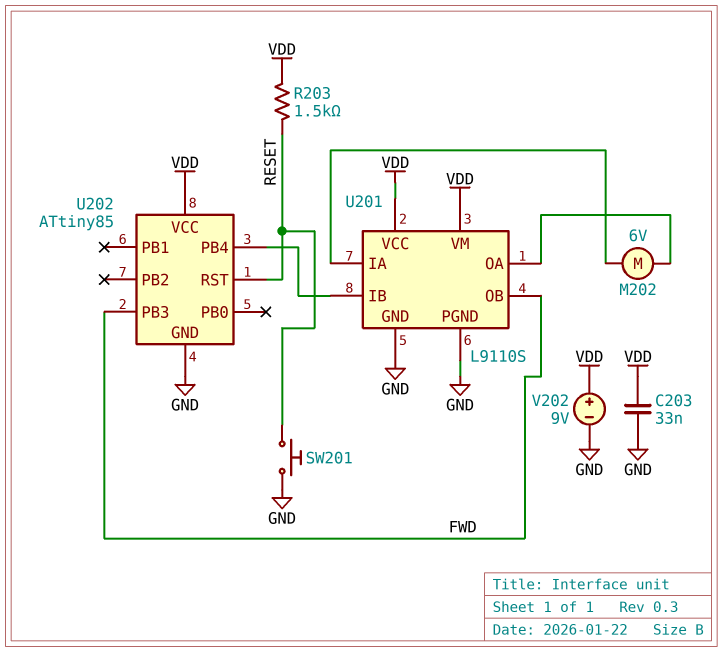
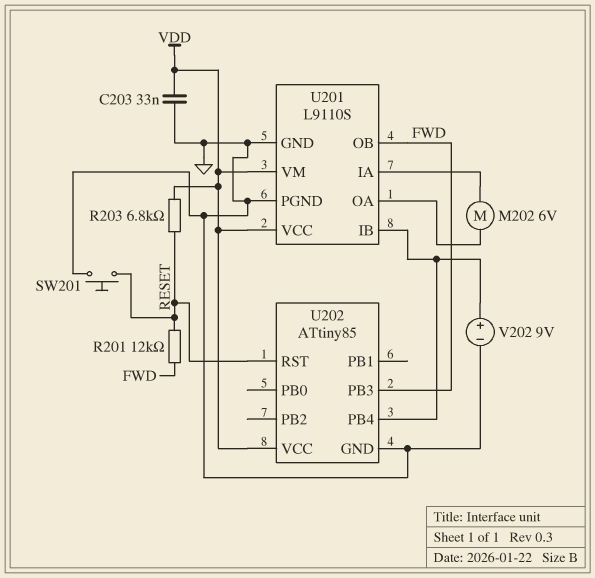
R201: none -> 12k (FWD, RESET)
R203: 1.5k (RESET, VDD) -> 6.8k (RESET, VDD)
V202: 9V (plus VDD, minus GND) -> 9V (plus U201/IB, minus GND)

